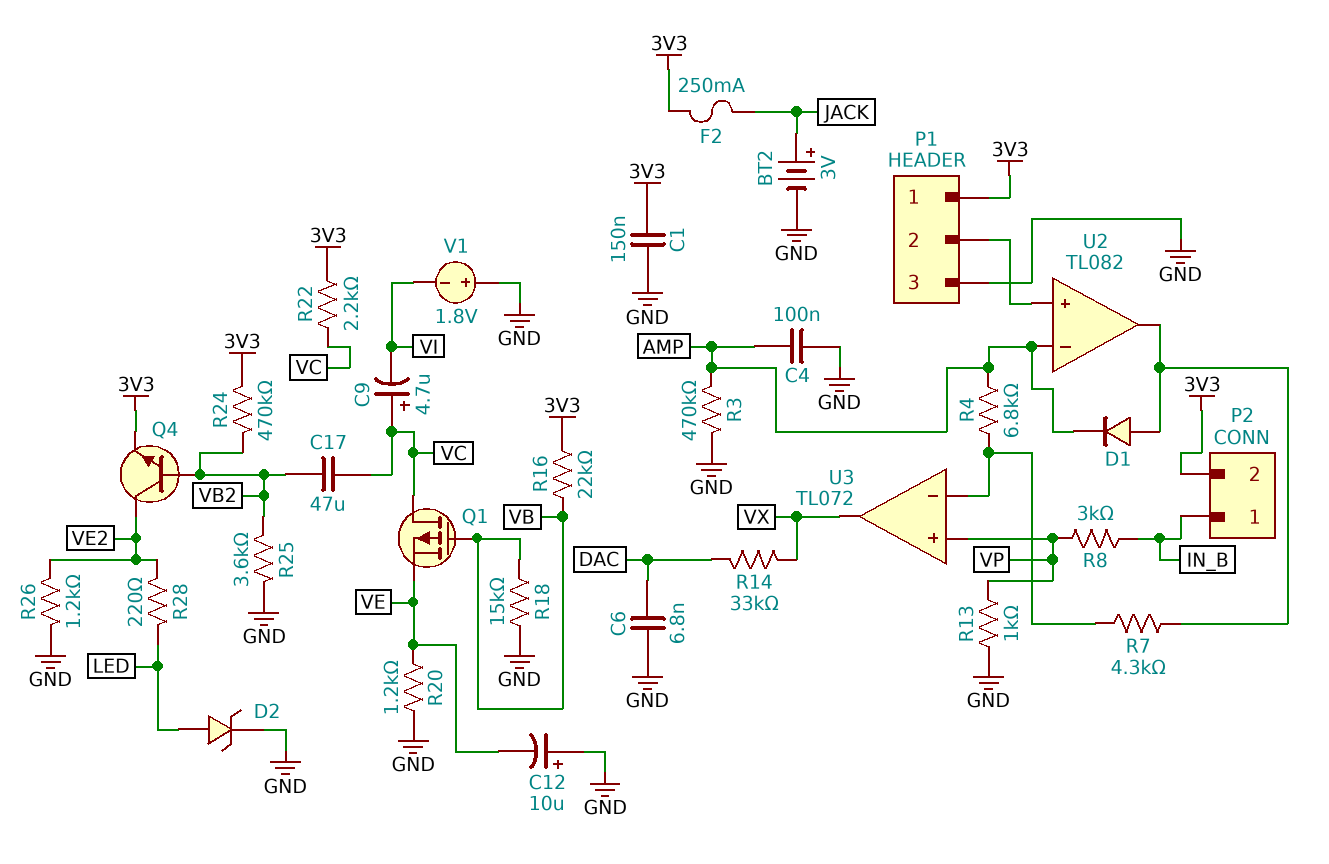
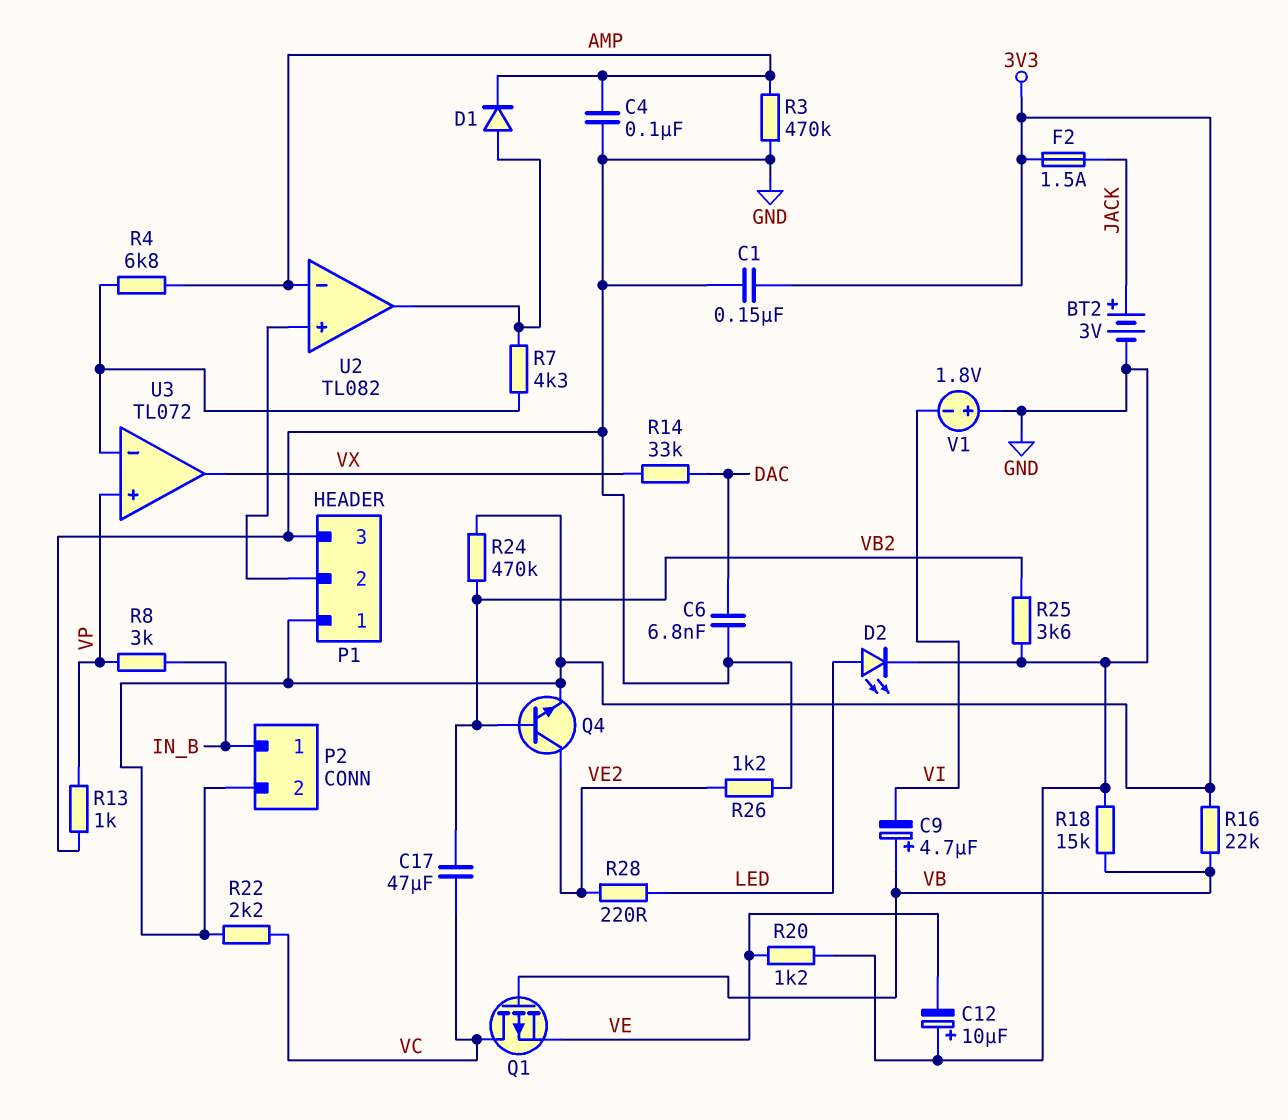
C9: 4.7uF (plus VC, minus VI) -> 4.7uF (plus VB, minus VI)
D2: zener (A LED, K GND) -> LED (A LED, K GND)
F2: 250mA (3V3, JACK) -> 1.5A (3V3, JACK)

